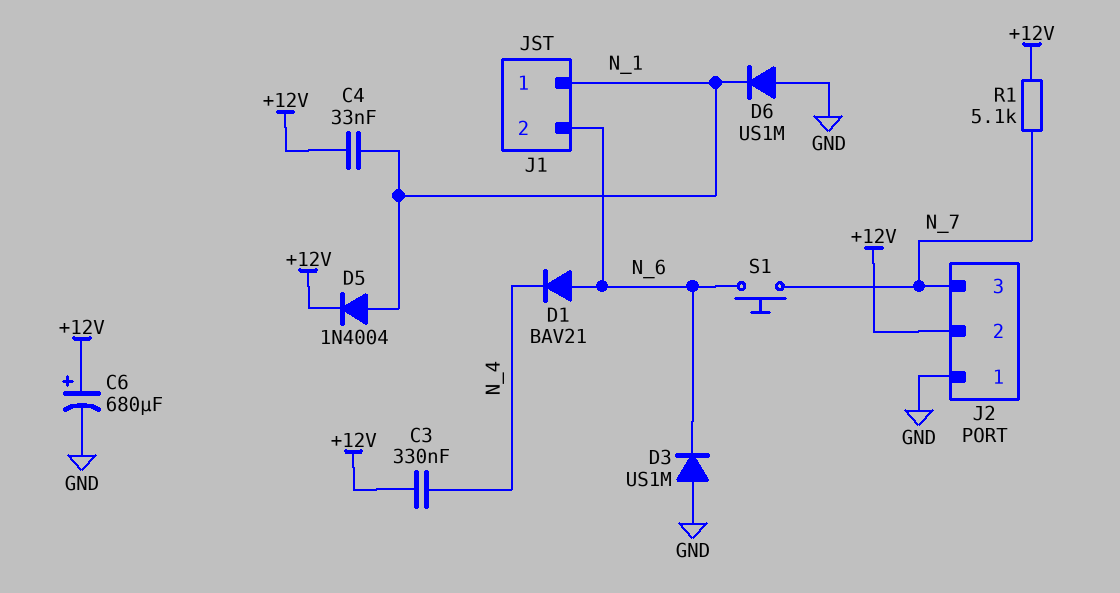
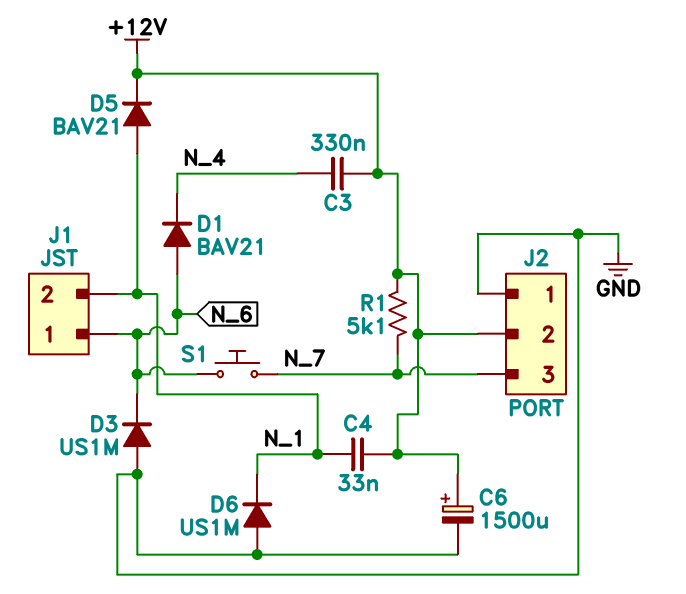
C6: 680uF (plus +12V, minus GND) -> 1500uF (plus +12V, minus GND)
D5: diode 1N4004 (A N_1, K +12V) -> diode BAV21 (A N_1, K +12V)
J1 pin 1: N_1 -> N_6
J1 pin 2: N_6 -> N_1

